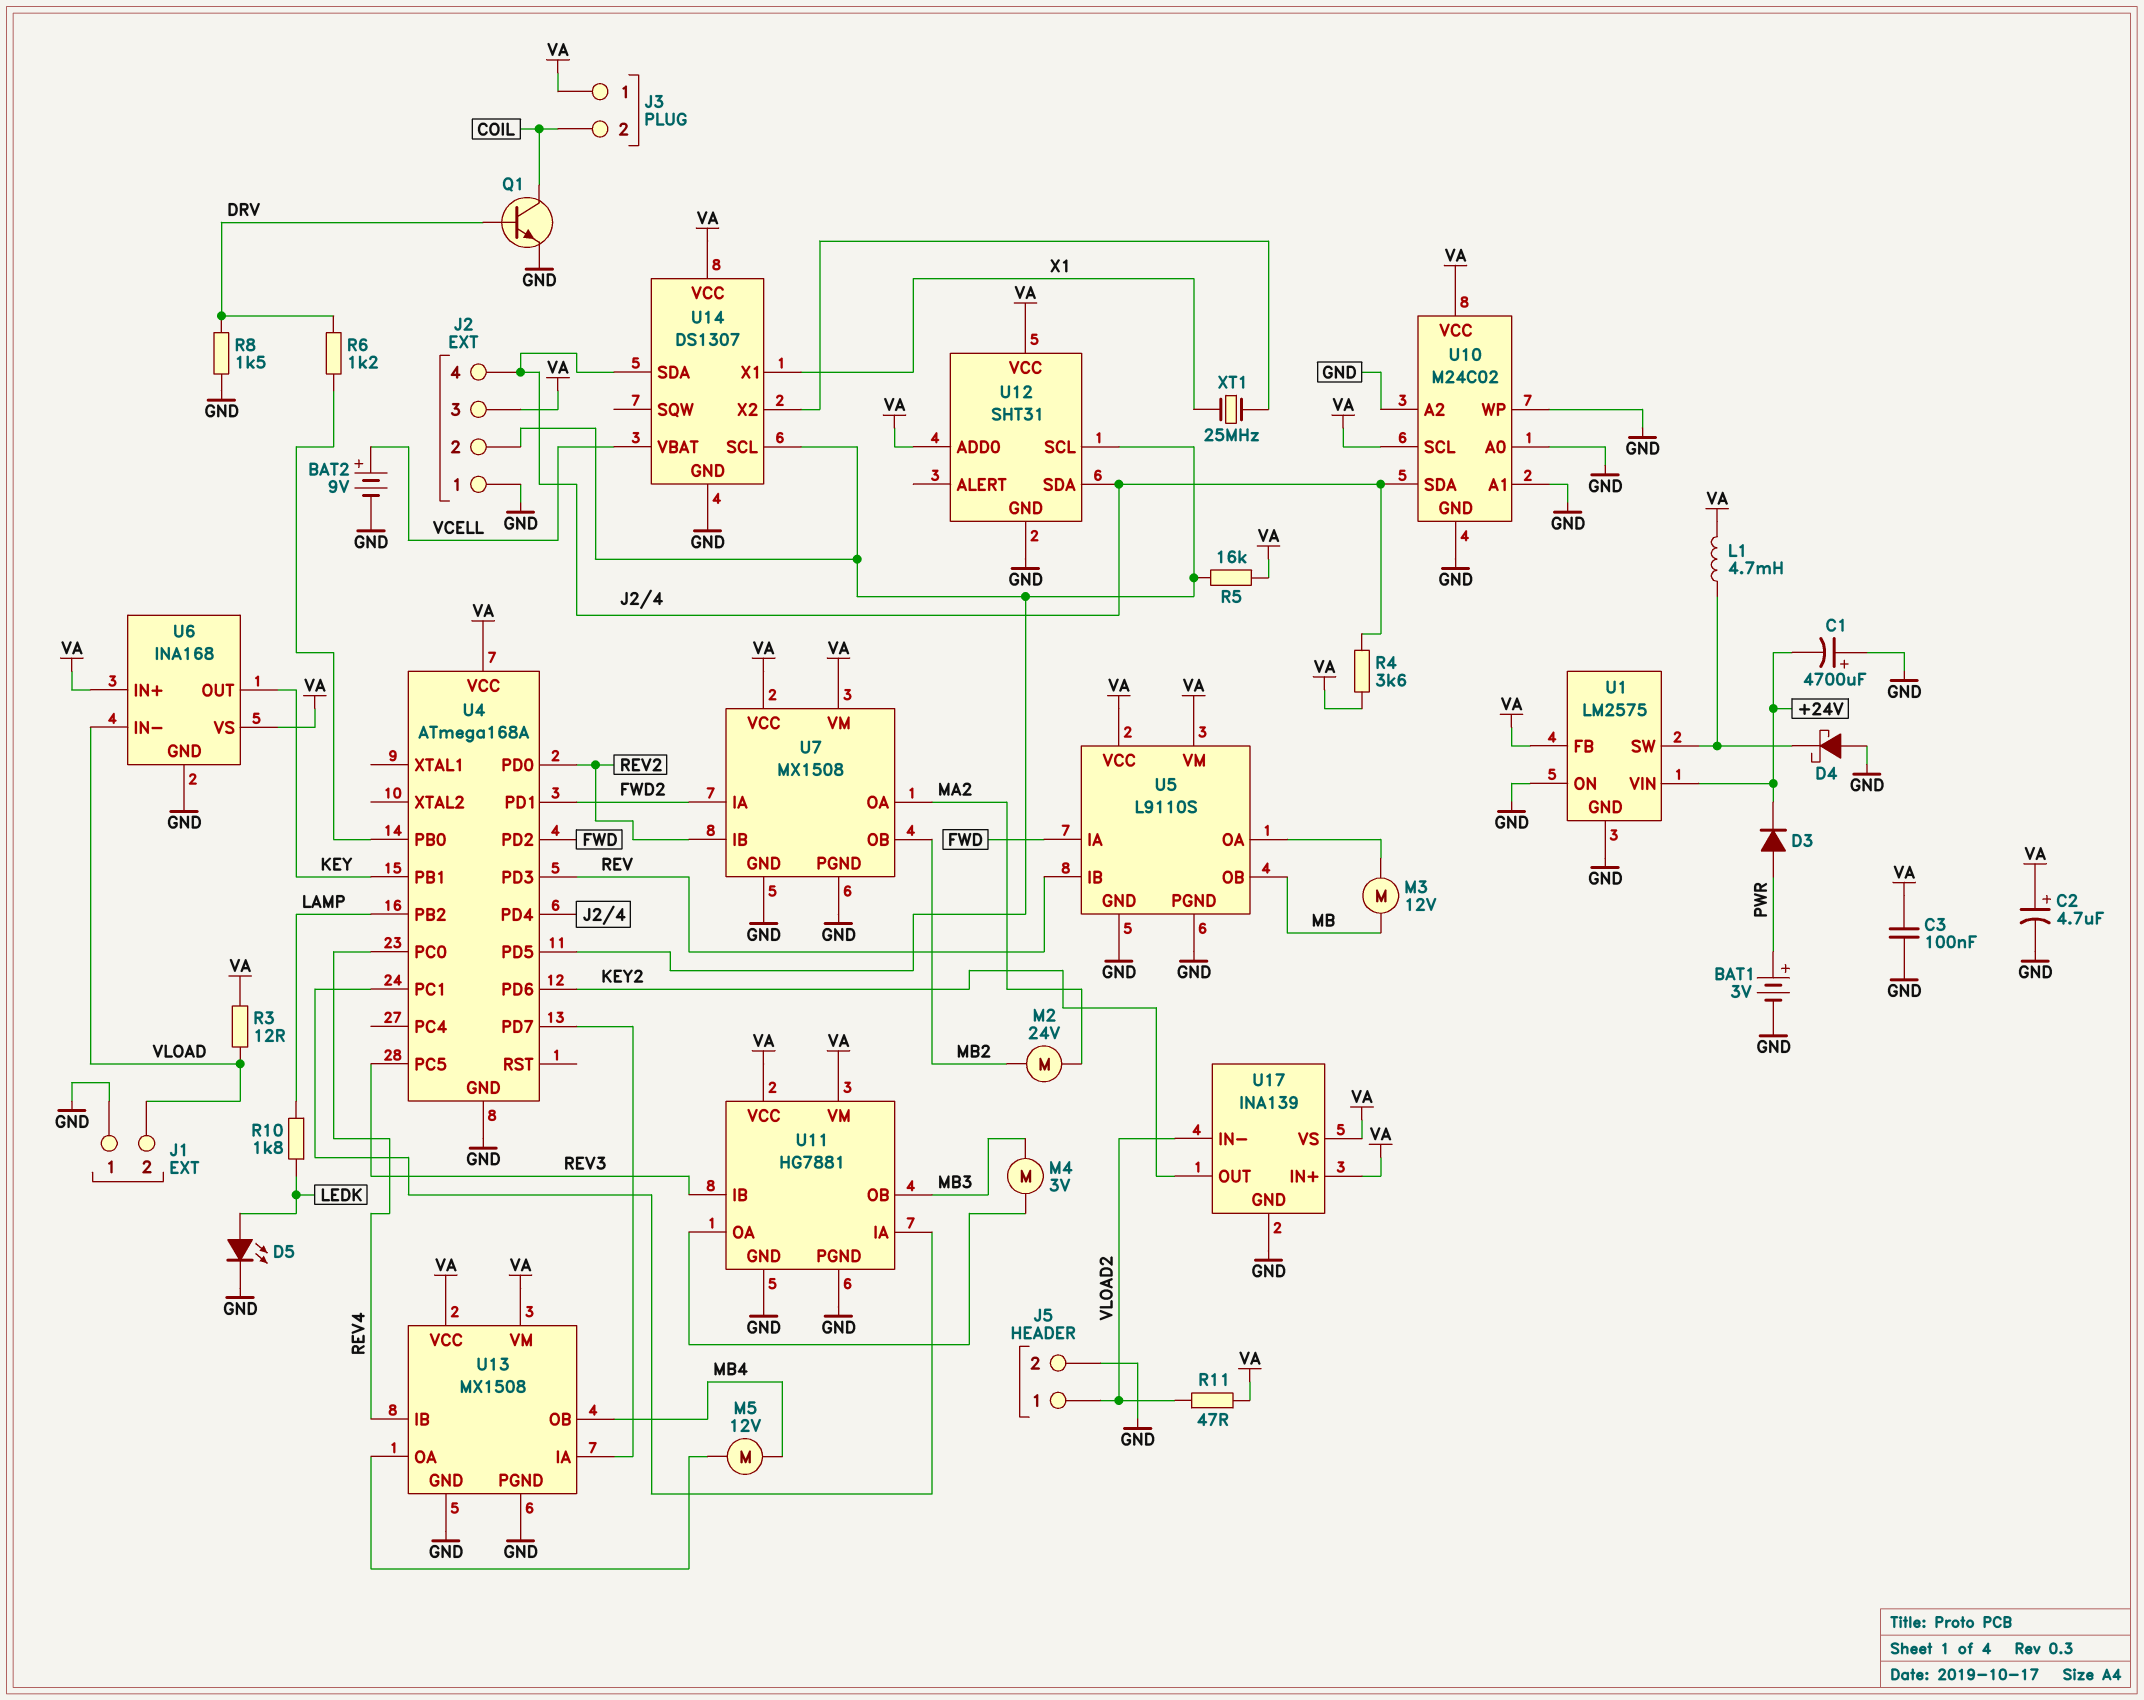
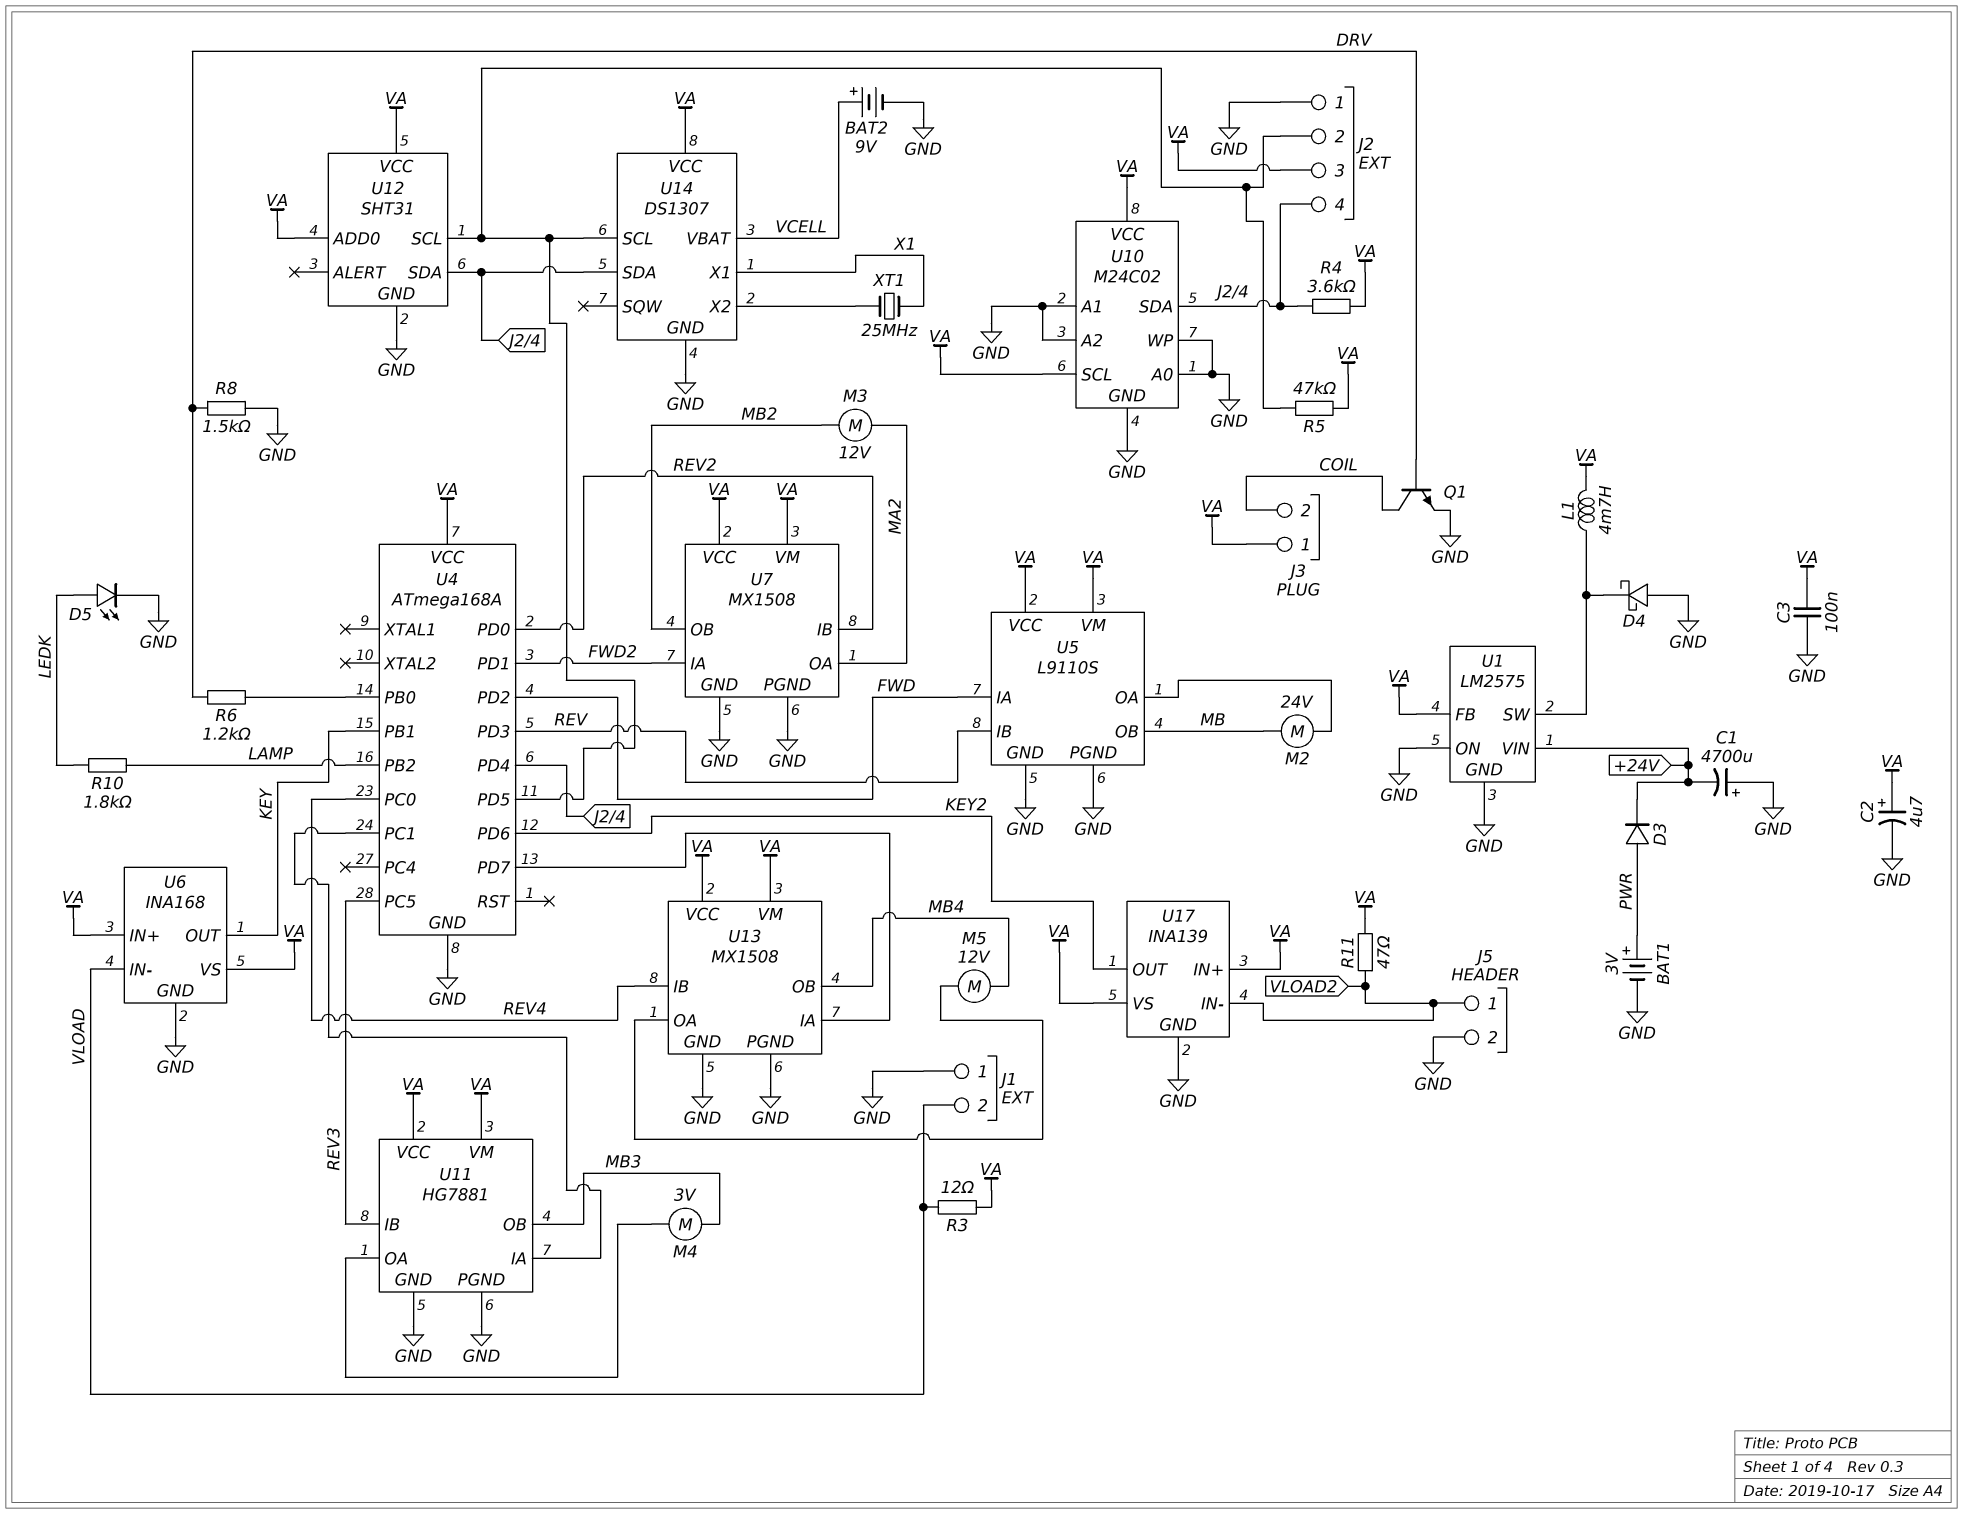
M2: motor 24V (MA2, MB2) -> motor 24V (MB, U5/OA)
M3: motor 12V (MB, U5/OA) -> motor 12V (MA2, MB2)
R5: 16k (J2/2, VA) -> 47k (J2/2, VA)

